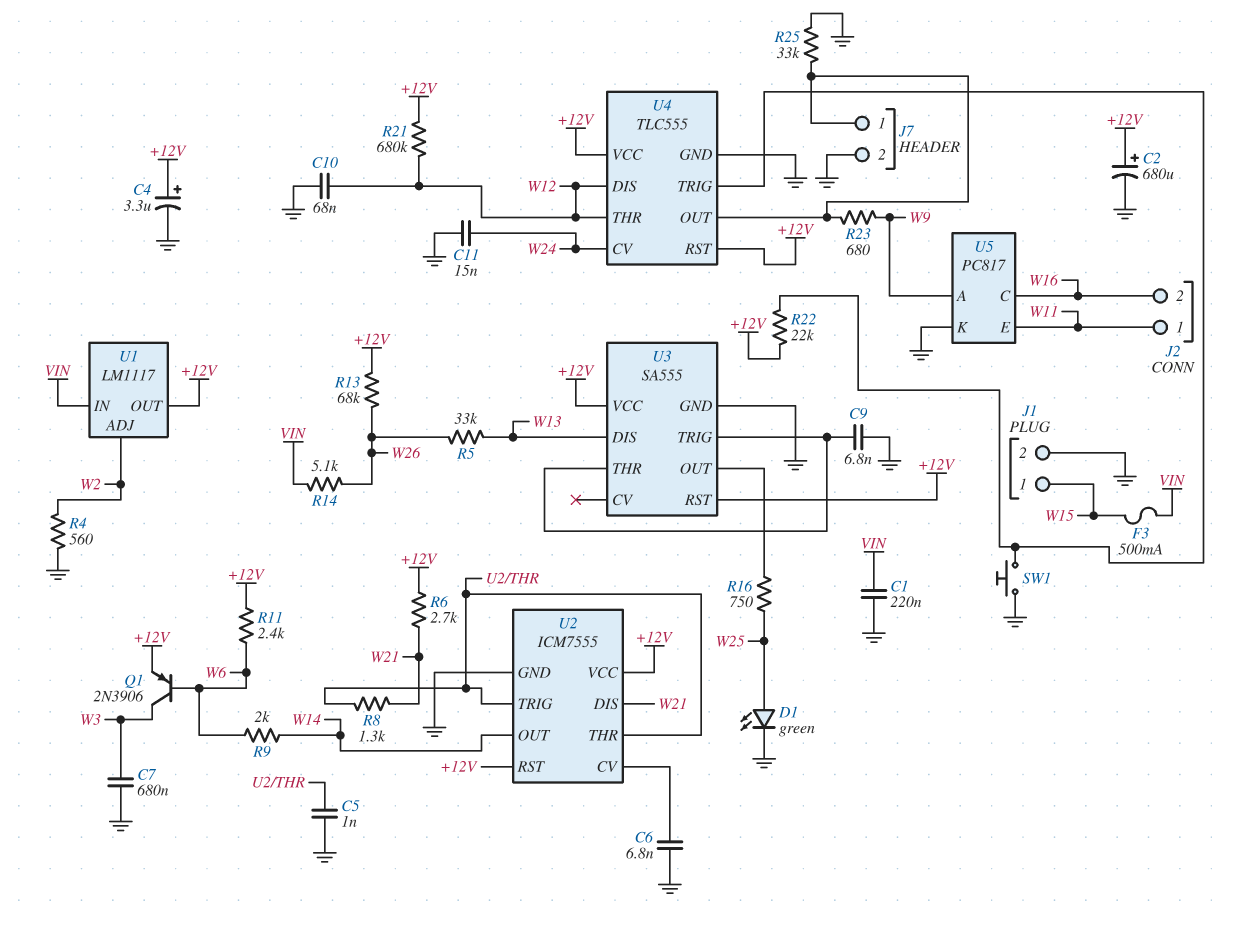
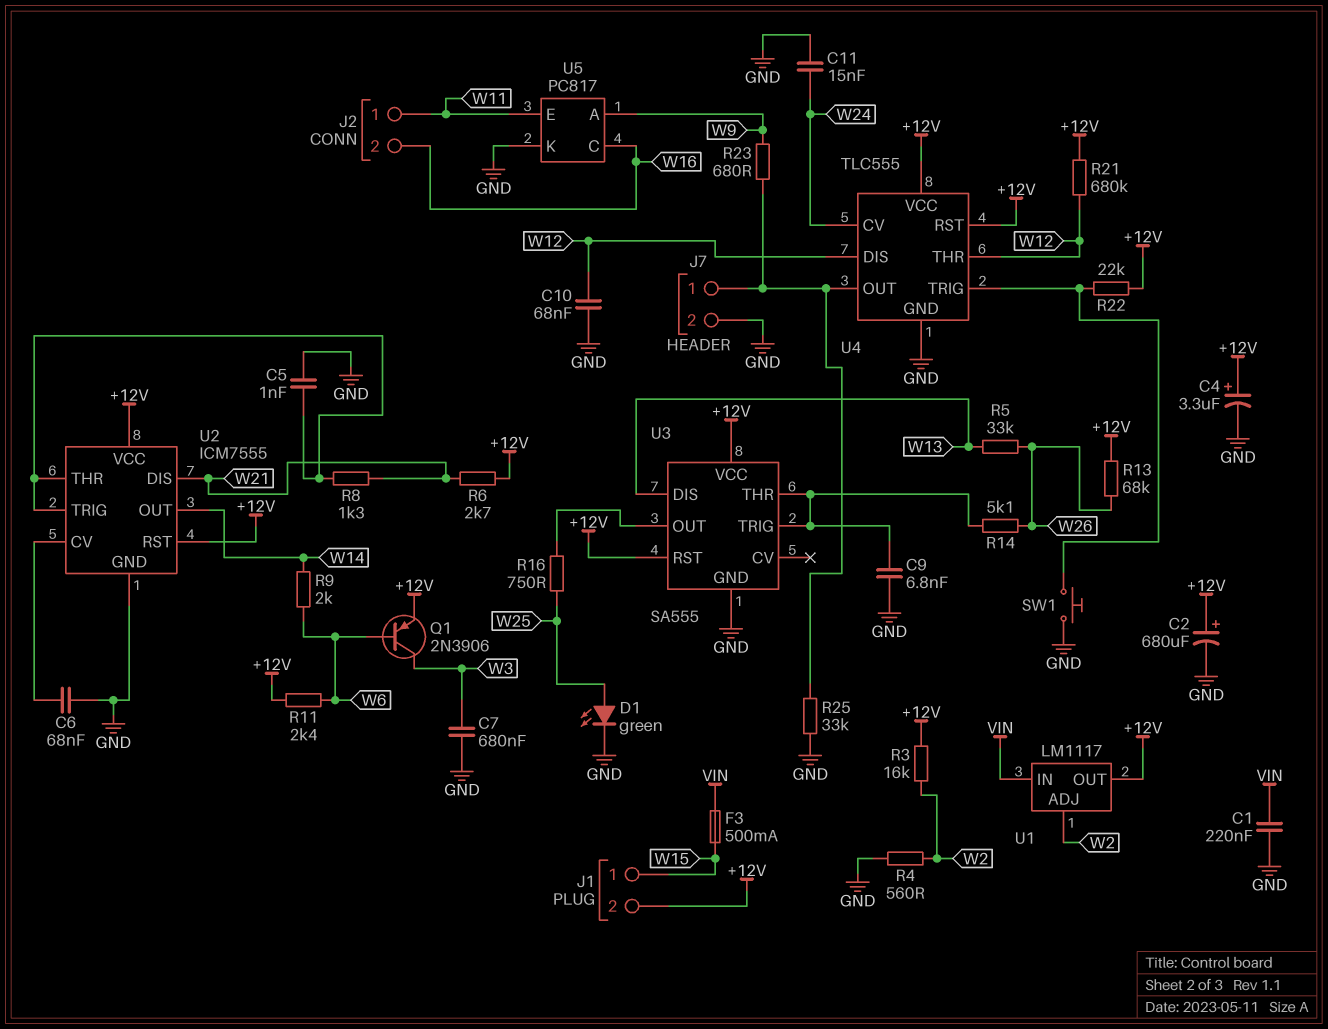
C6: 6.8nF (GND, U2/CV) -> 68nF (GND, U2/CV)
J1 pin 2: GND -> +12V
R3: none -> 16k (+12V, W2)
R14: 5.1k (VIN, W26) -> 5.1k (U3/THR, W26)

